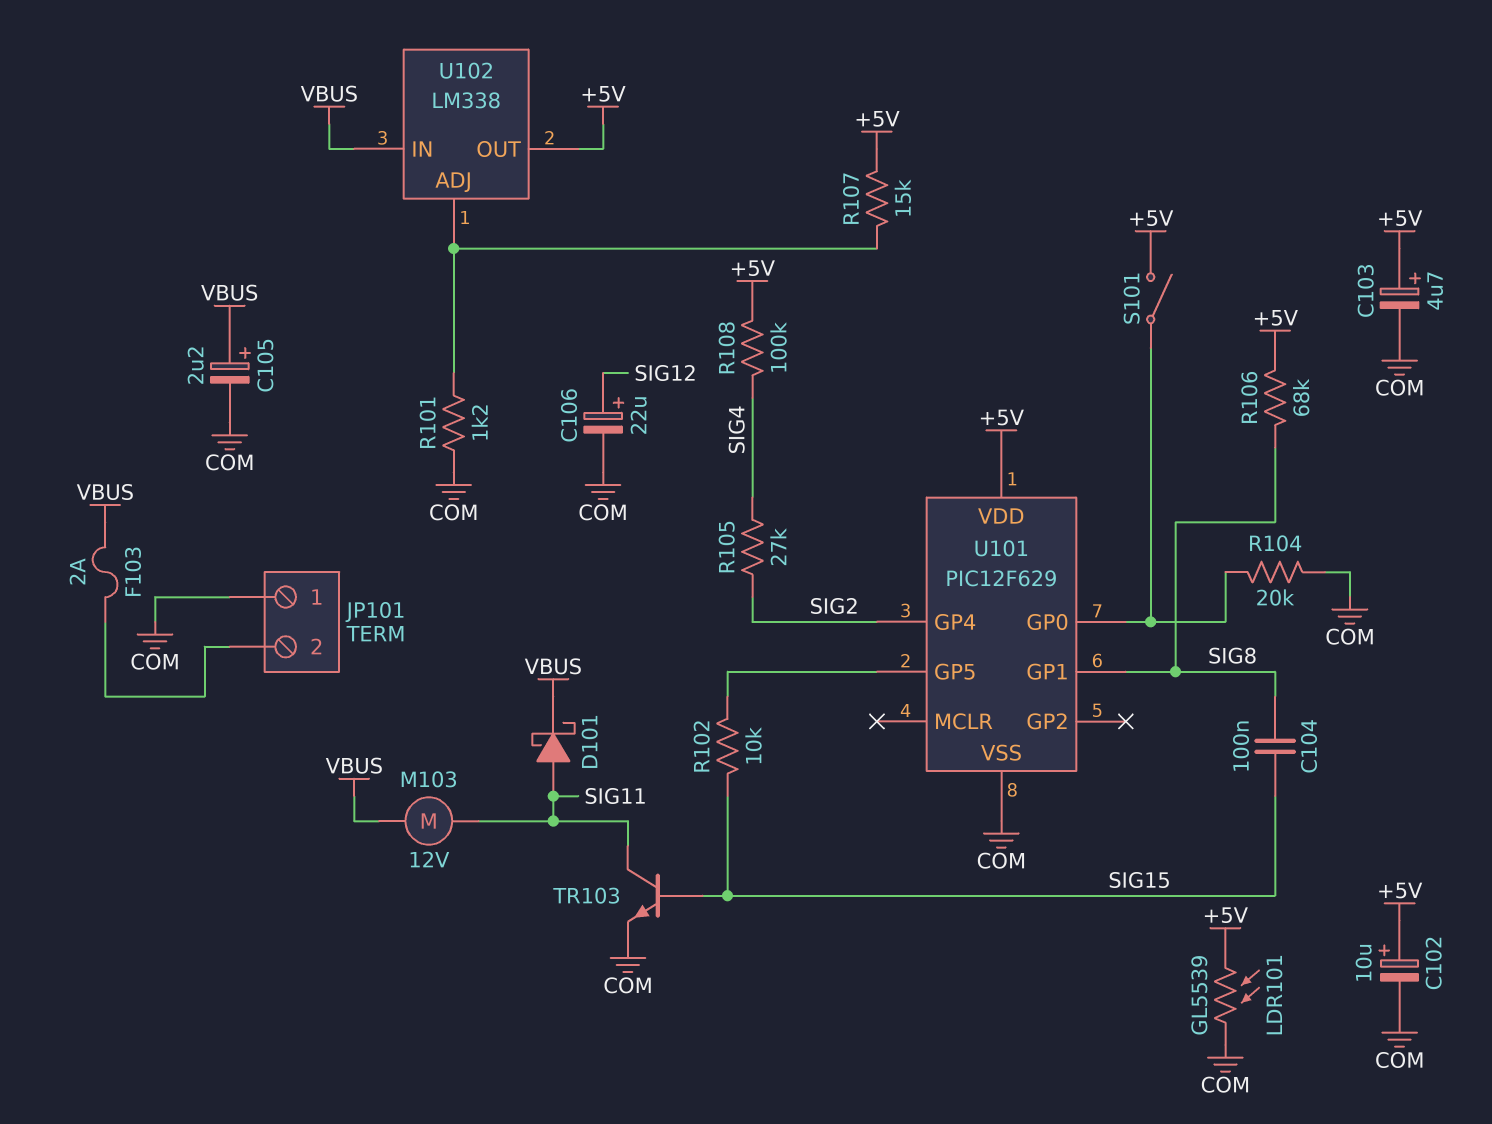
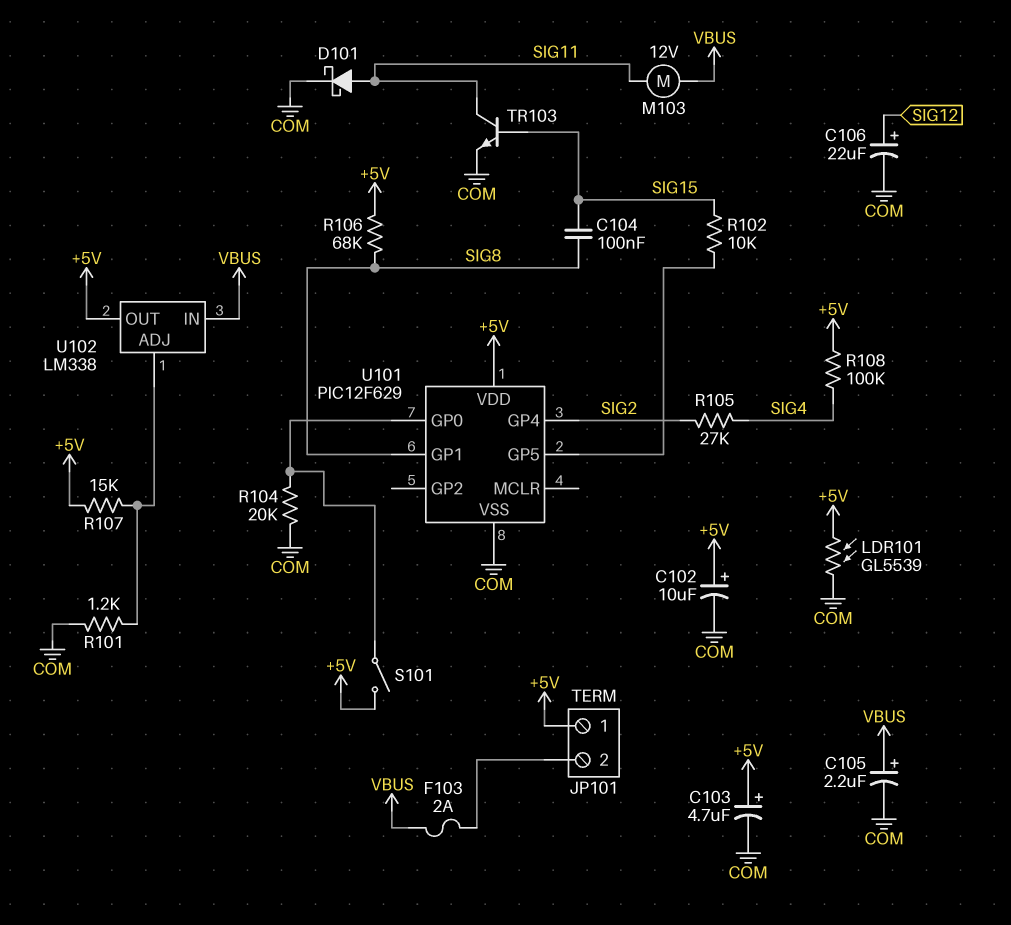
D101: schottky (A SIG11, K VBUS) -> schottky (A SIG11, K COM)
JP101 pin 1: COM -> +5V

